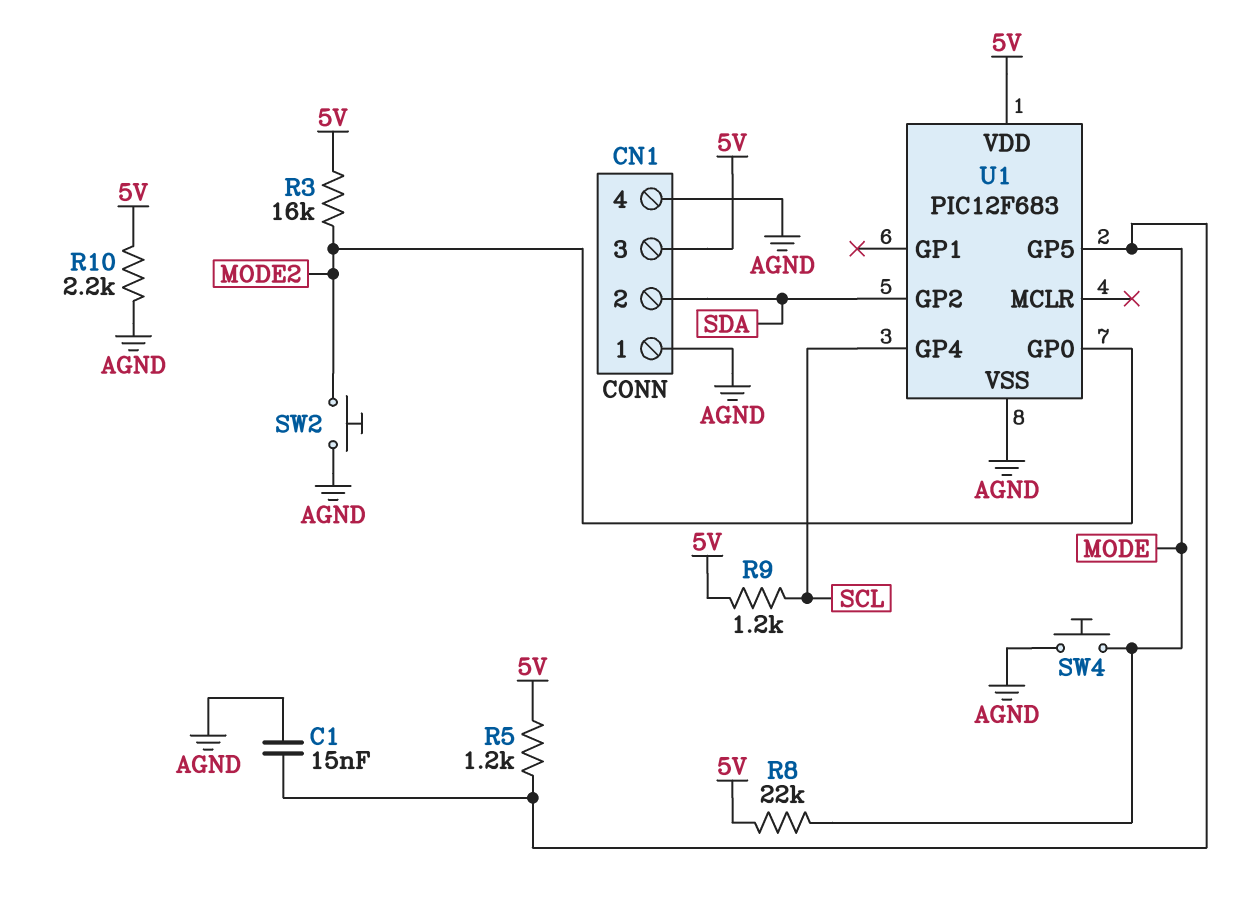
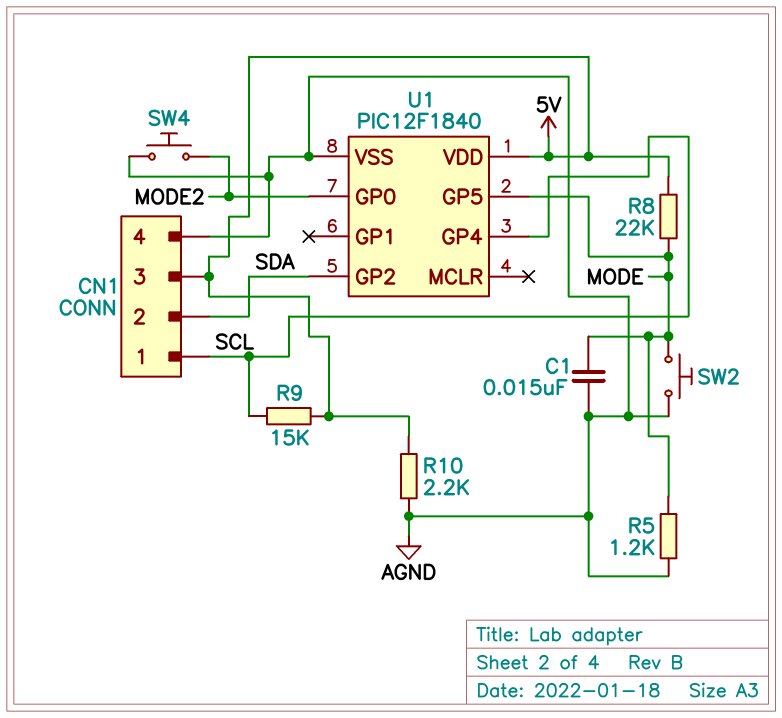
CN1 pin 1: AGND -> SCL
R3: 16k (5V, MODE2) -> none
R5: 1.2k (5V, MODE) -> 1.2k (AGND, MODE)
R9: 1.2k (5V, SCL) -> 15k (5V, SCL)
SW2: button (AGND, MODE2) -> button (AGND, MODE)
SW4: button (AGND, MODE) -> button (AGND, MODE2)
U1: PIC12F683 -> PIC12F1840

